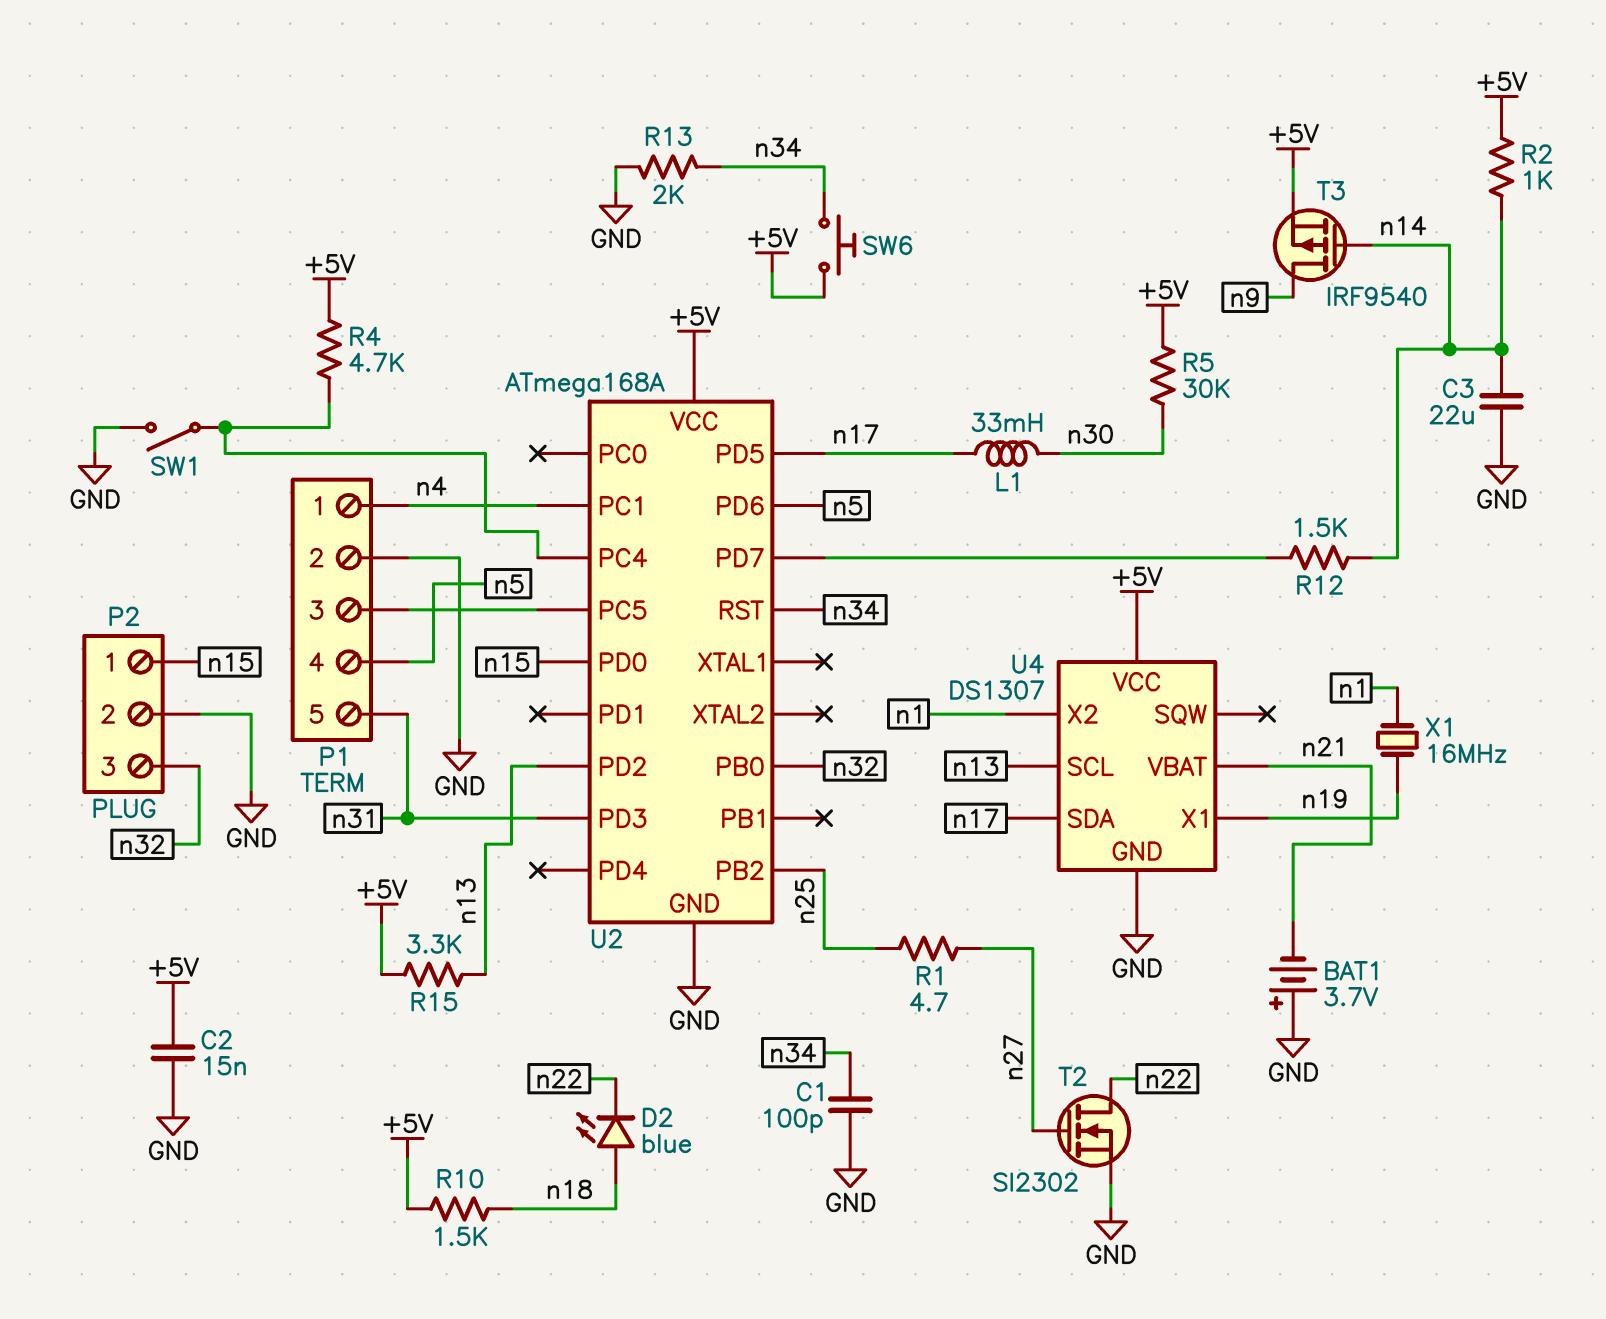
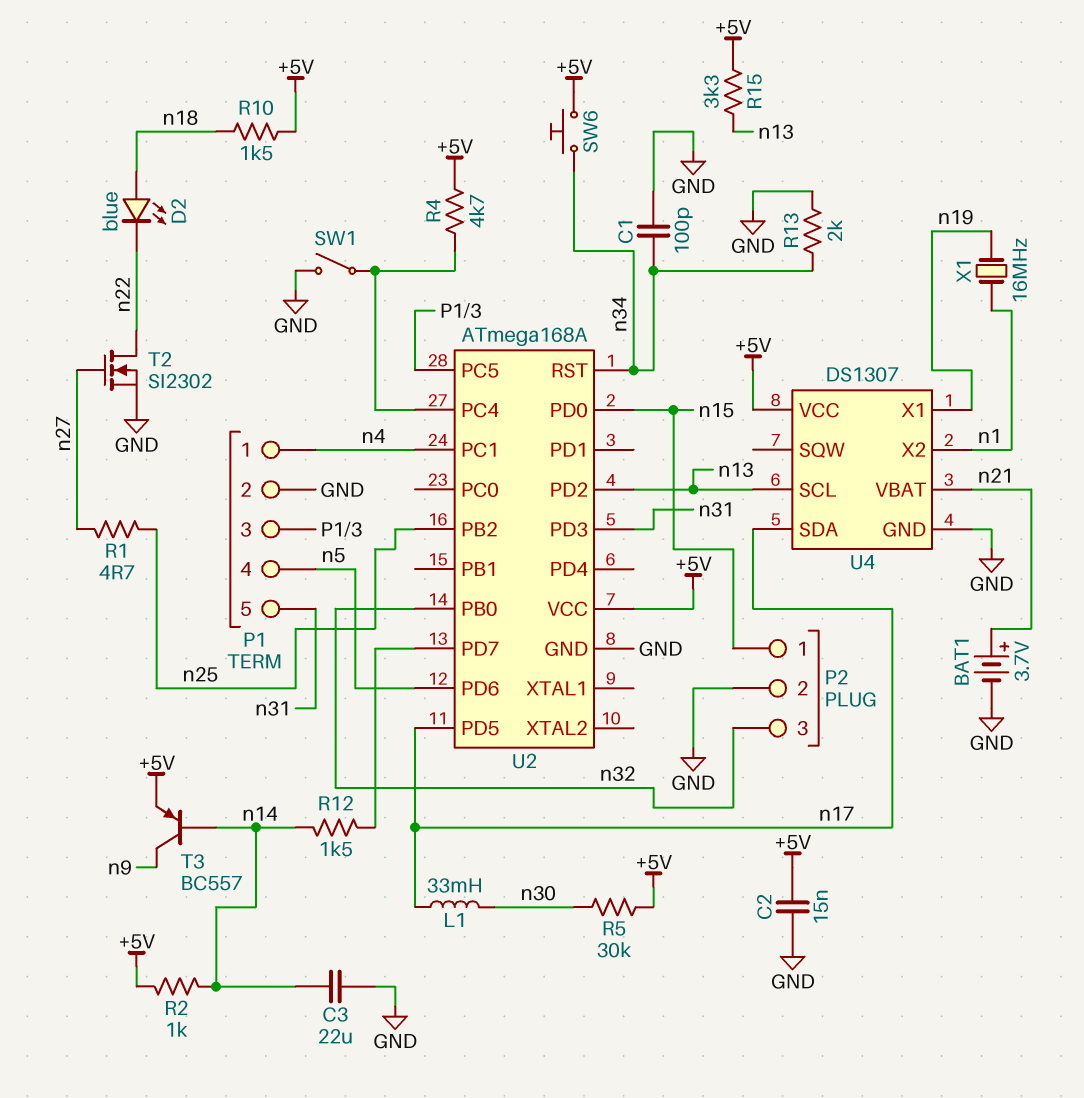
BAT1: 3.7V (plus GND, minus n21) -> 3.7V (plus n21, minus GND)
T3: PMOS IRF9540 (G n14, D n9, S +5V) -> PNP BC557 (B n14, C n9, E +5V)

